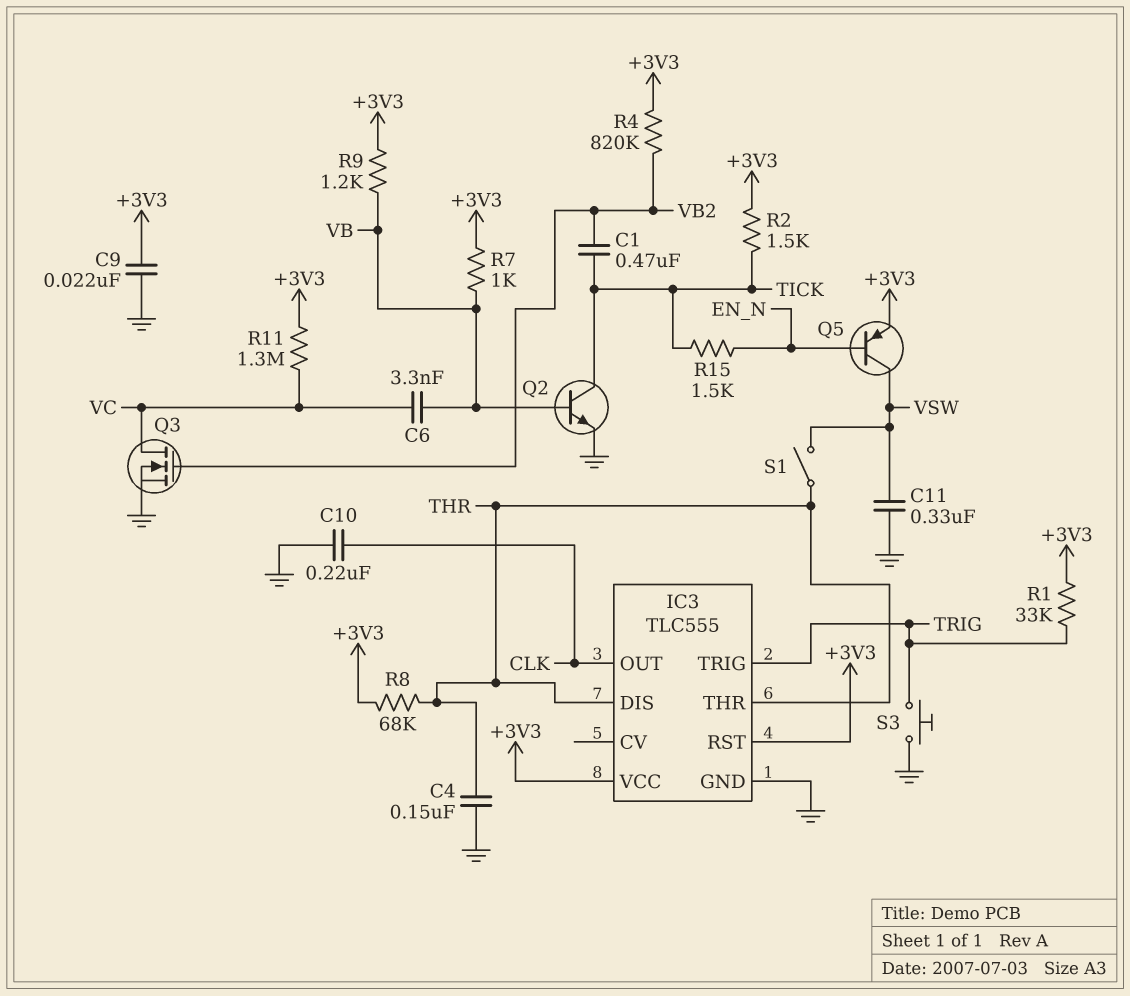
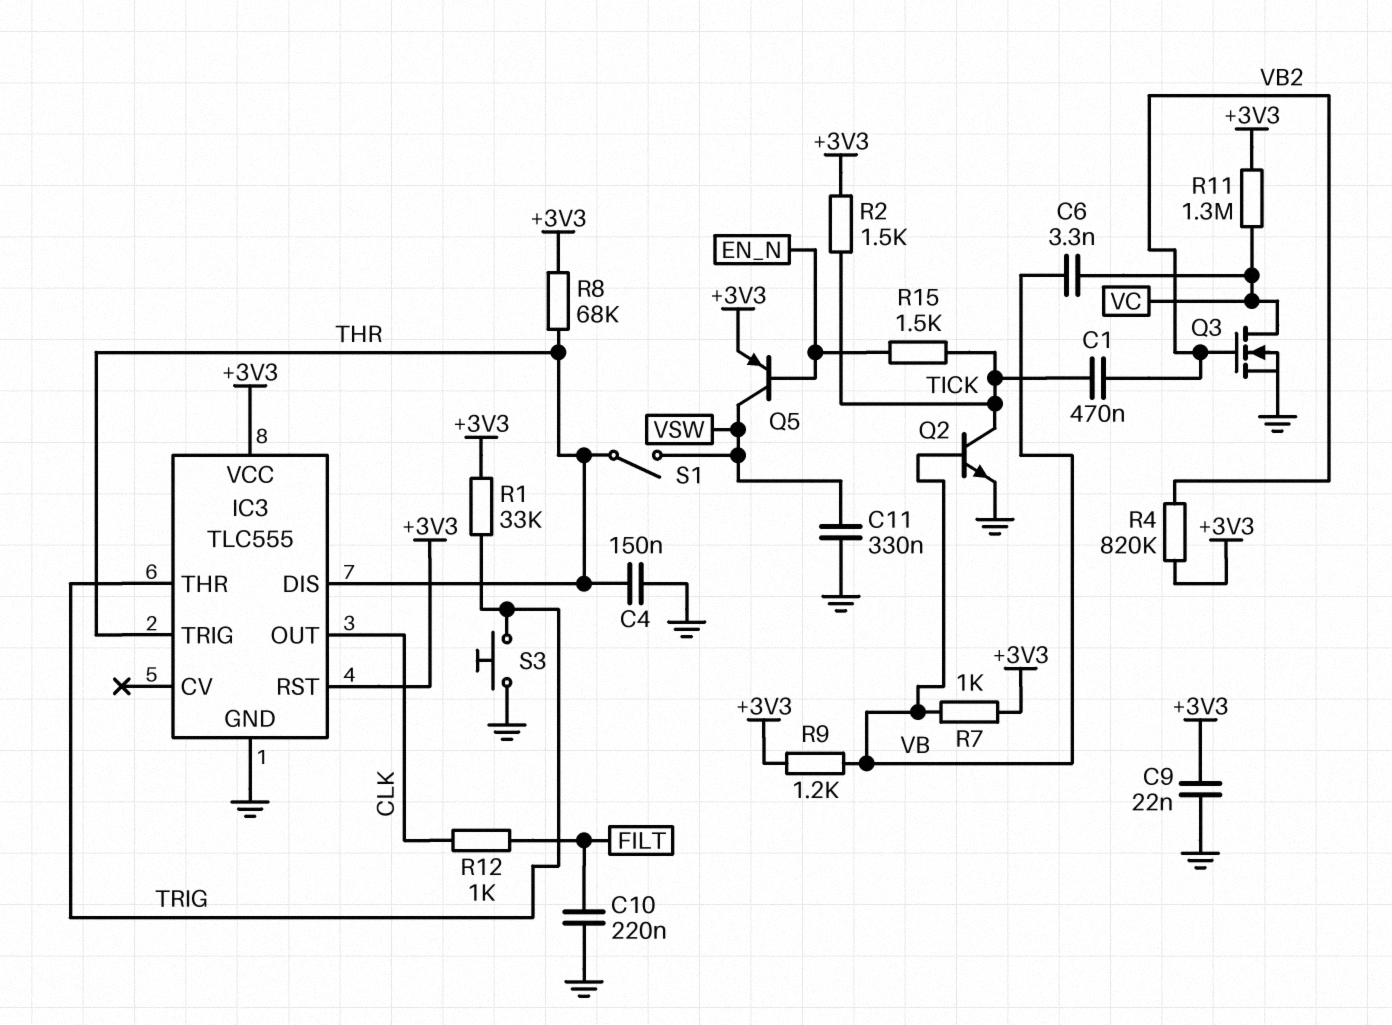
C10: 220nF (CLK, GND) -> 220nF (FILT, GND)
IC3 pin THR: THR -> TRIG
IC3 pin TRIG: TRIG -> THR
R12: none -> 1k (CLK, FILT)

